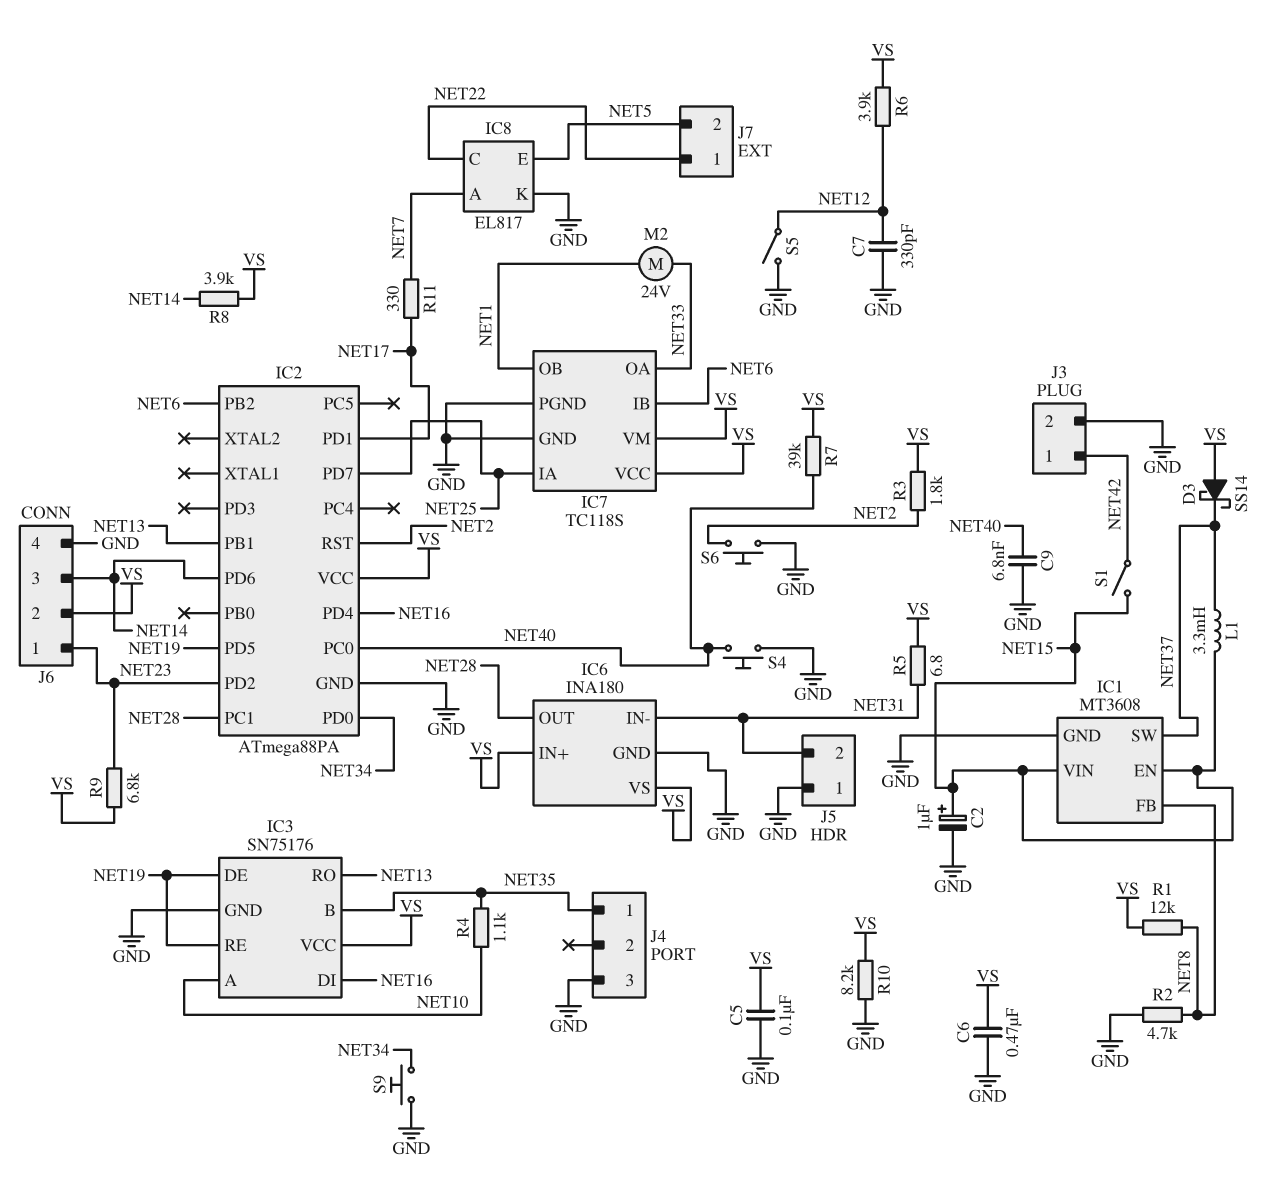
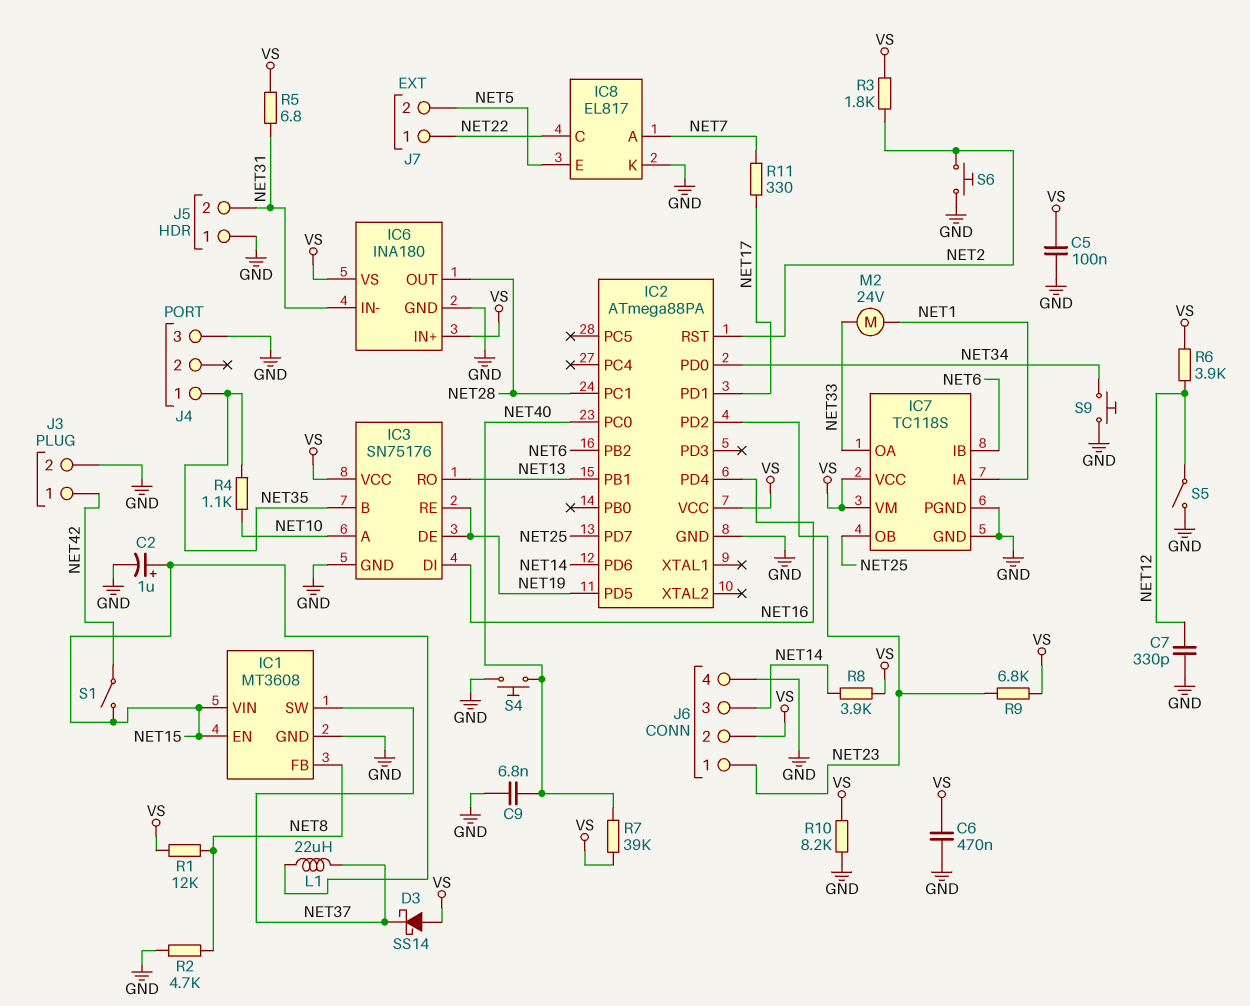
IC7 pin IA: NET25 -> NET1
IC7 pin OB: NET1 -> NET25
L1: 3.3mH (NET15, NET37) -> 22uH (NET15, NET37)

